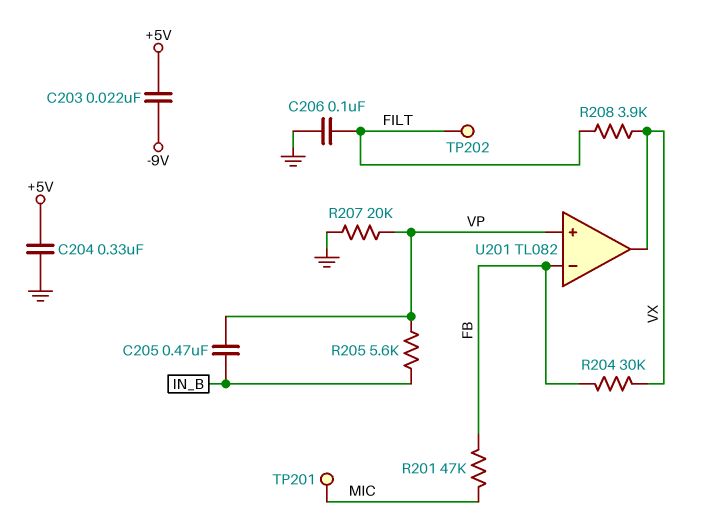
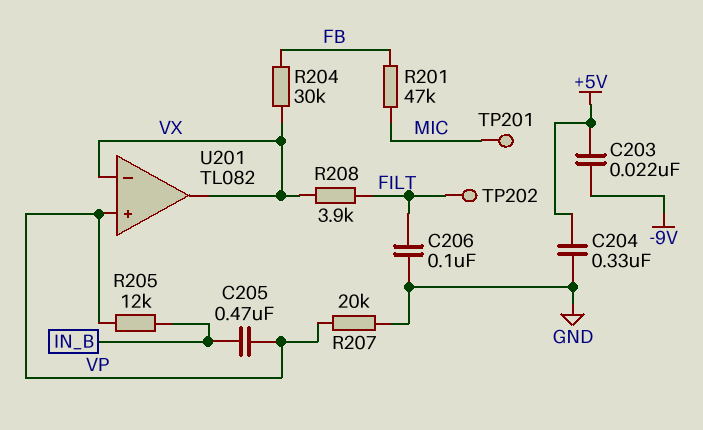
R205: 5.6k (IN_B, VP) -> 12k (IN_B, VP)
U201 pin in-: FB -> VX

